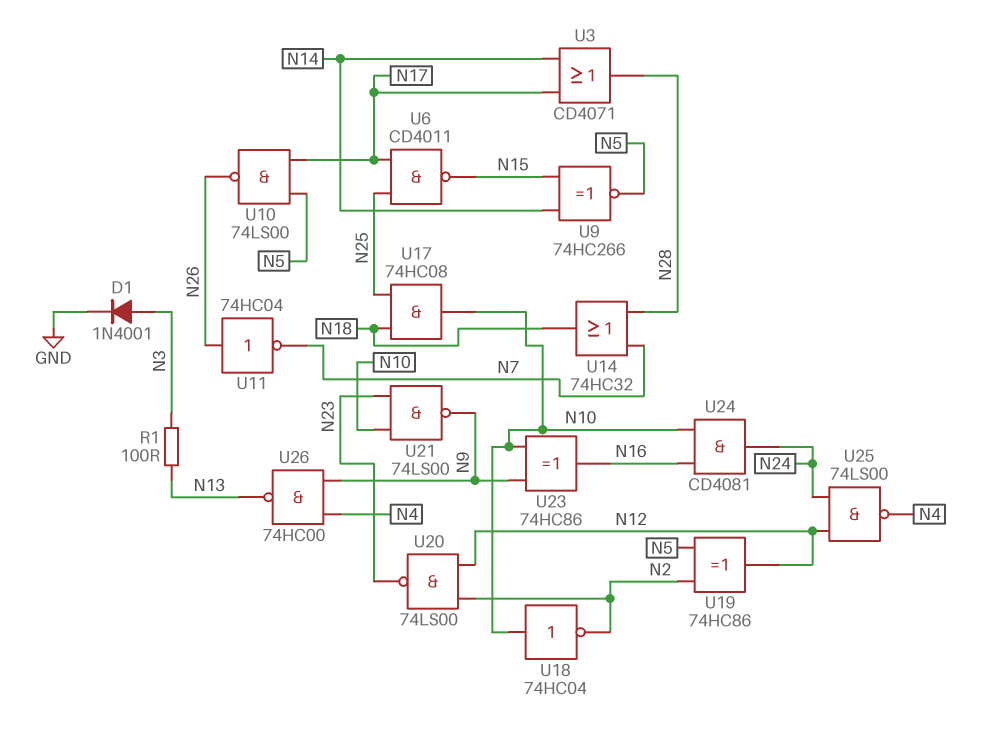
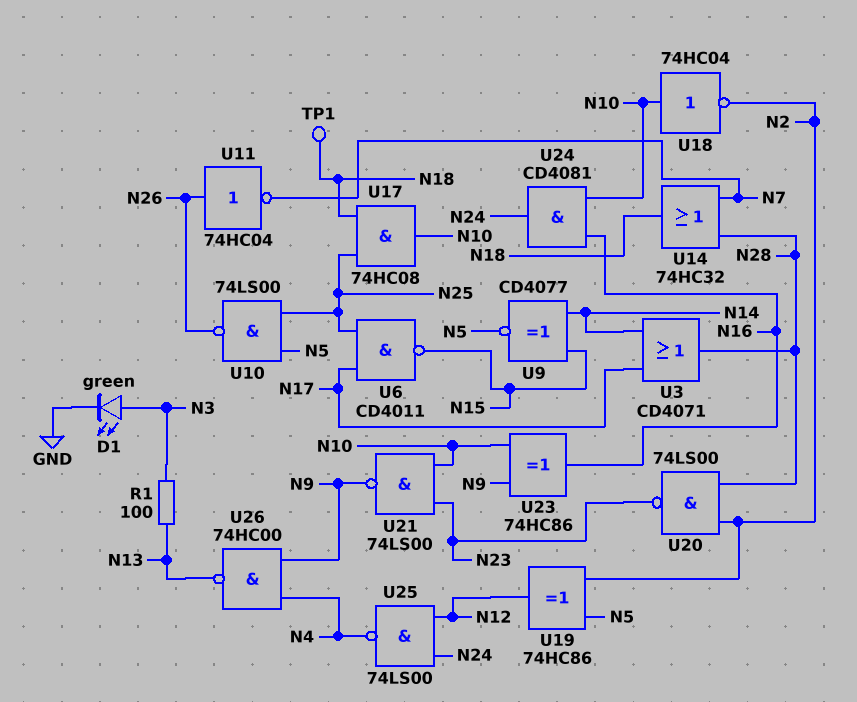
D1: diode 1N4001 (A N3, K GND) -> LED green (A N3, K GND)
TP1: none -> test point (N18)
U9: XNOR 74HC266 (in N14, in N15, out N5) -> XNOR CD4077 (in N14, in N15, out N5)
U10: NAND 74LS00 (in N5, in N17, out N26) -> NAND 74LS00 (in N5, in N25, out N26)
U20: NAND 74LS00 (in N2, in N12, out N23) -> NAND 74LS00 (in N2, in N28, out N23)

